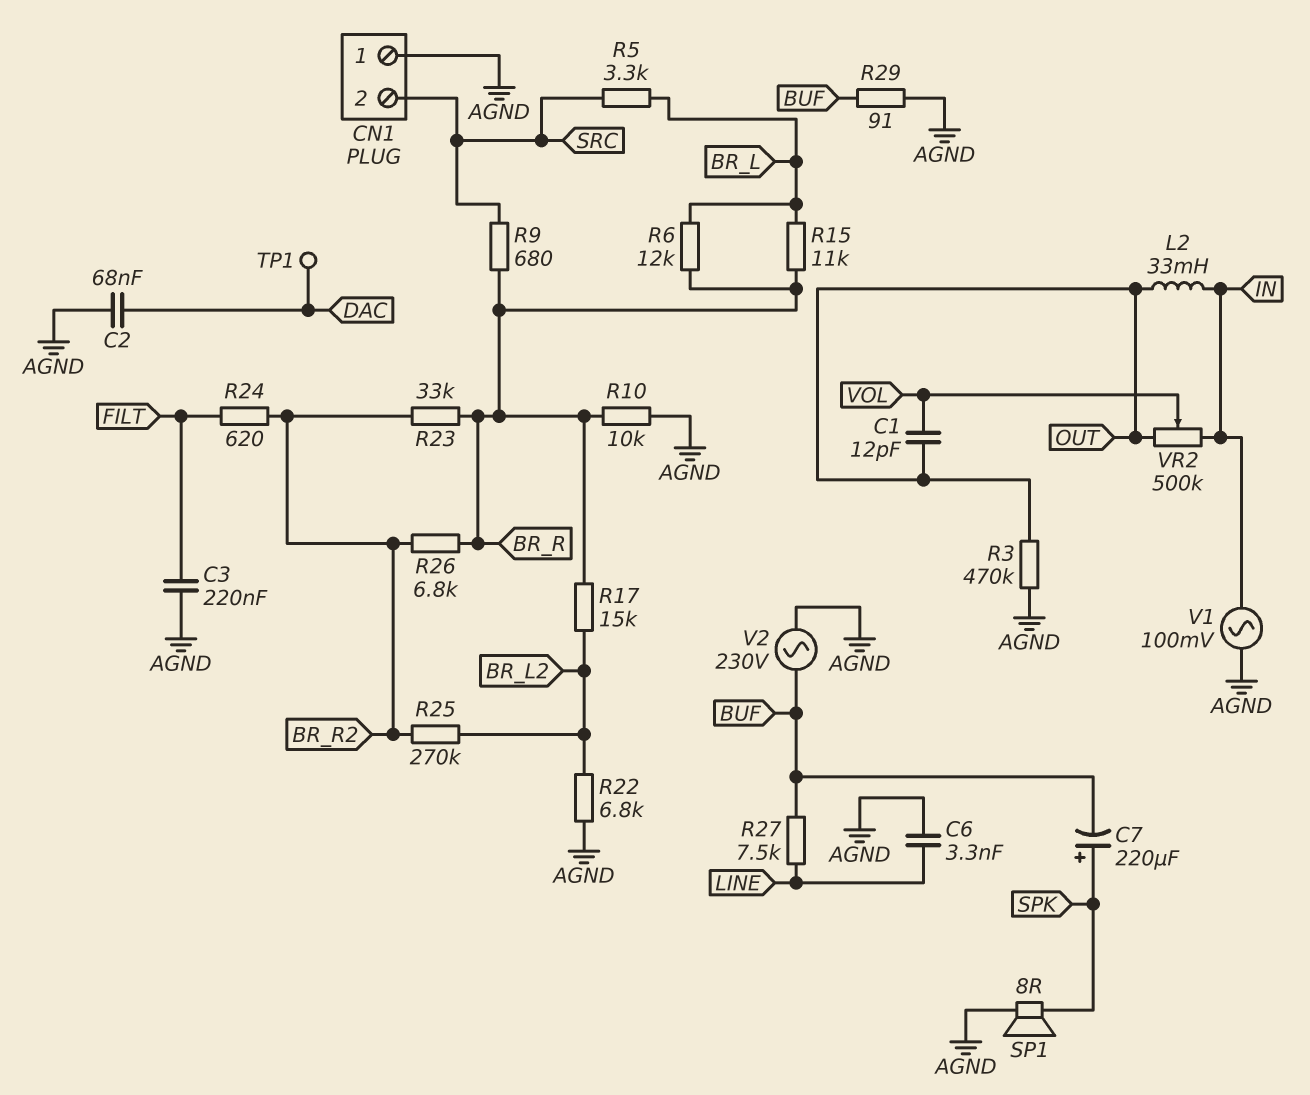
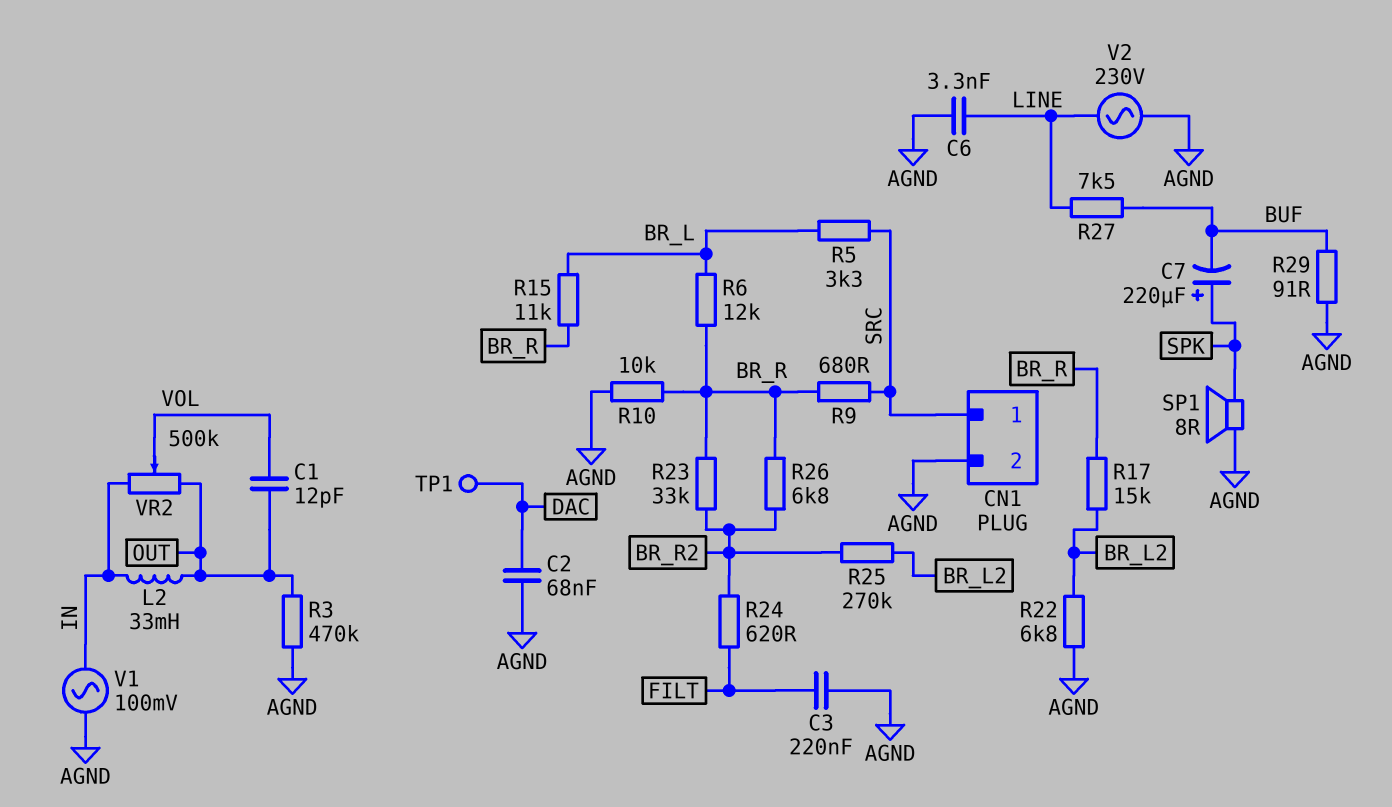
CN1 pin 1: AGND -> SRC
CN1 pin 2: SRC -> AGND
V2: AC 230V (AGND, BUF) -> AC 230V (AGND, LINE)

